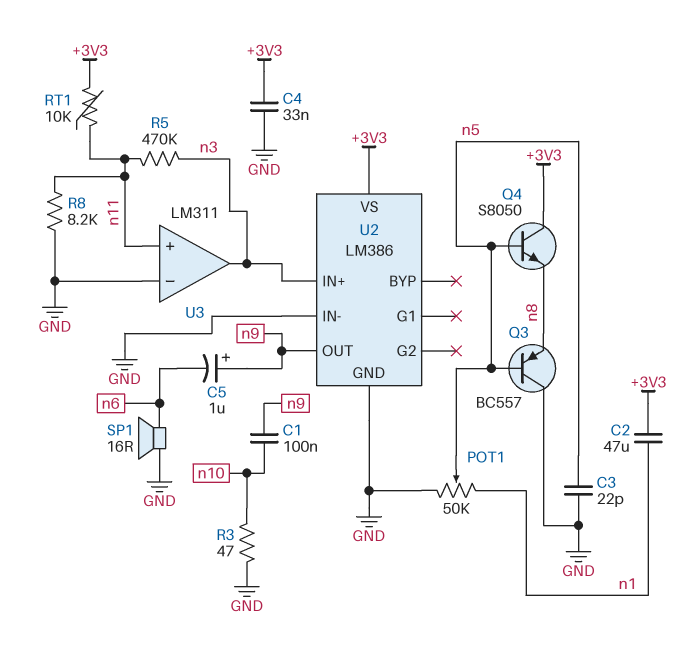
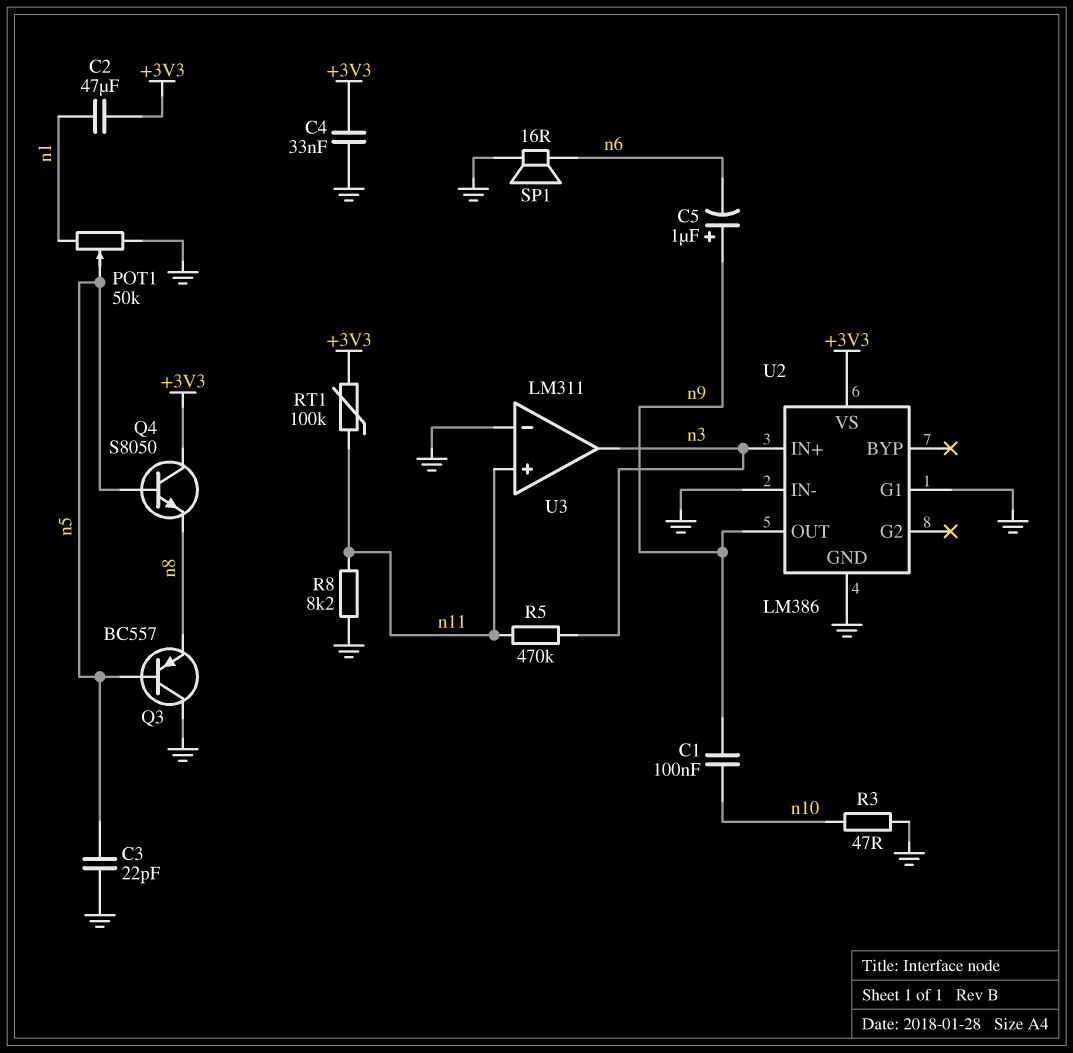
RT1: 10k (+3V3, n11) -> 100k (+3V3, n11)
U2 pin G1: none -> GND

